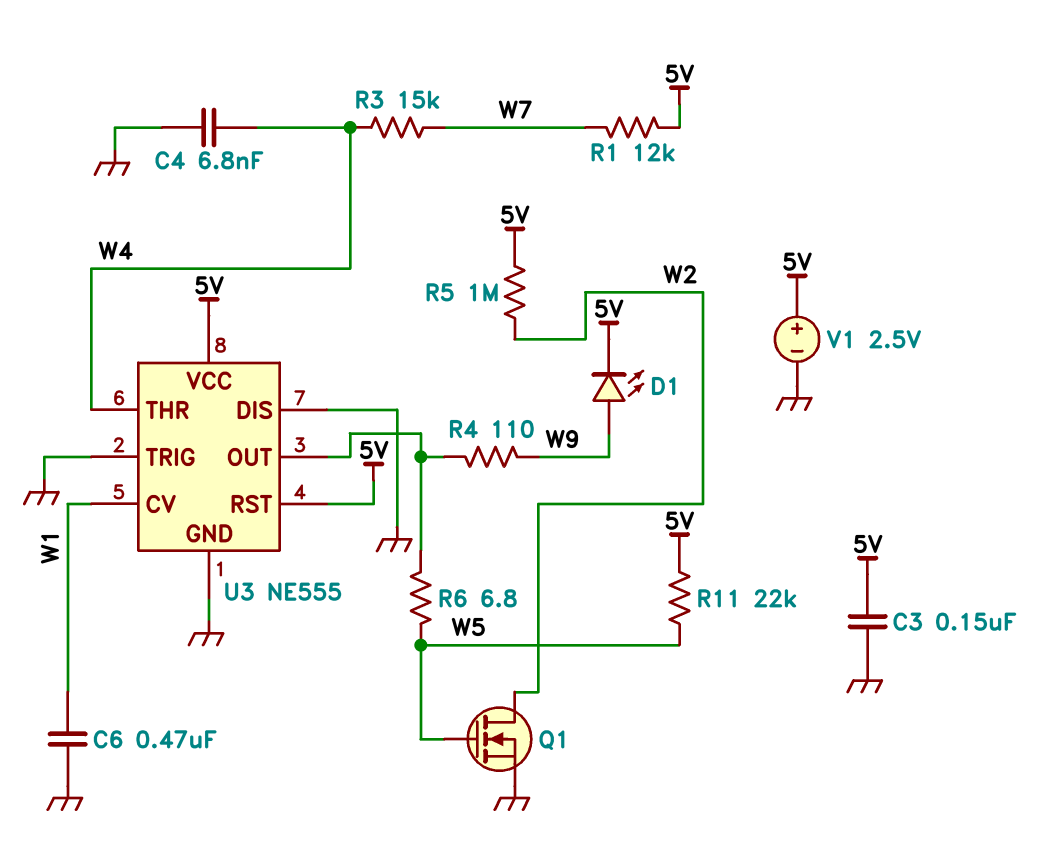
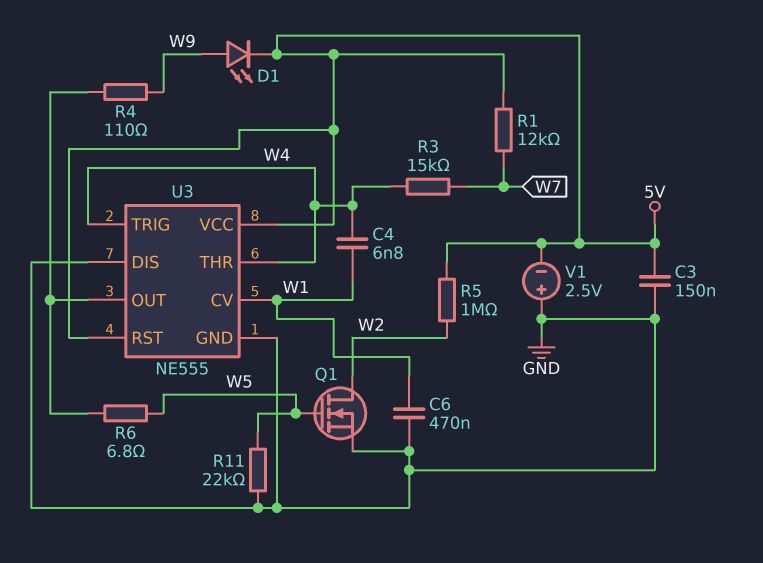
C4: 6.8nF (GND, W4) -> 6.8nF (W1, W4)
R11: 22k (5V, W5) -> 22k (GND, W5)
U3 pin TRIG: GND -> W4
V1: 2.5V (plus 5V, minus GND) -> 2.5V (plus GND, minus 5V)

